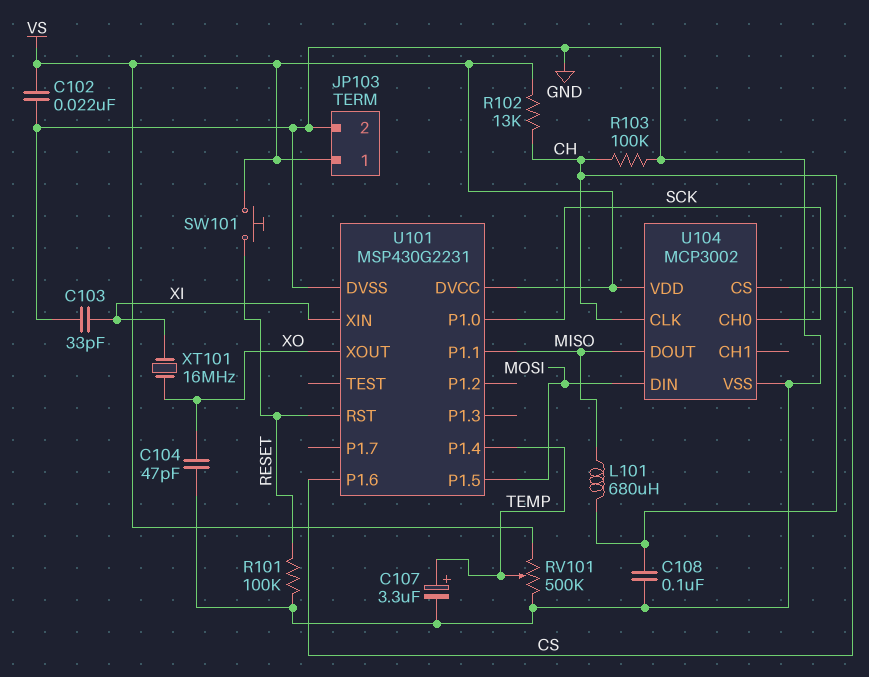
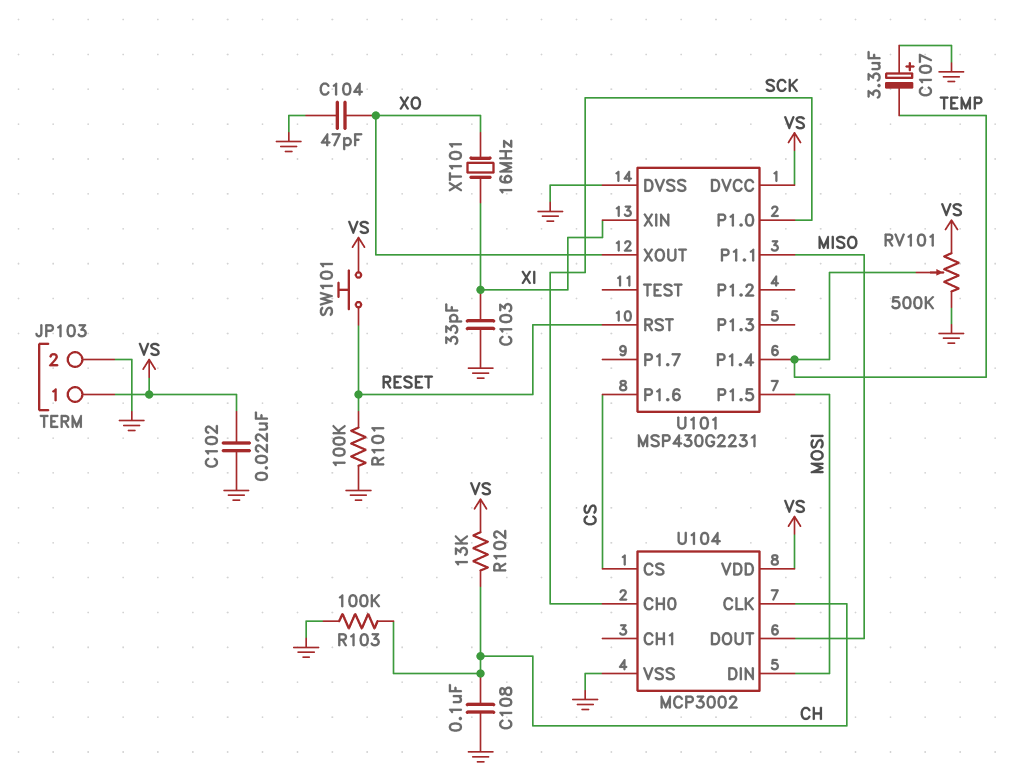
C107: 3.3uF (plus TEMP, minus GND) -> 3.3uF (plus GND, minus TEMP)
L101: 680uH (CH, MISO) -> none

